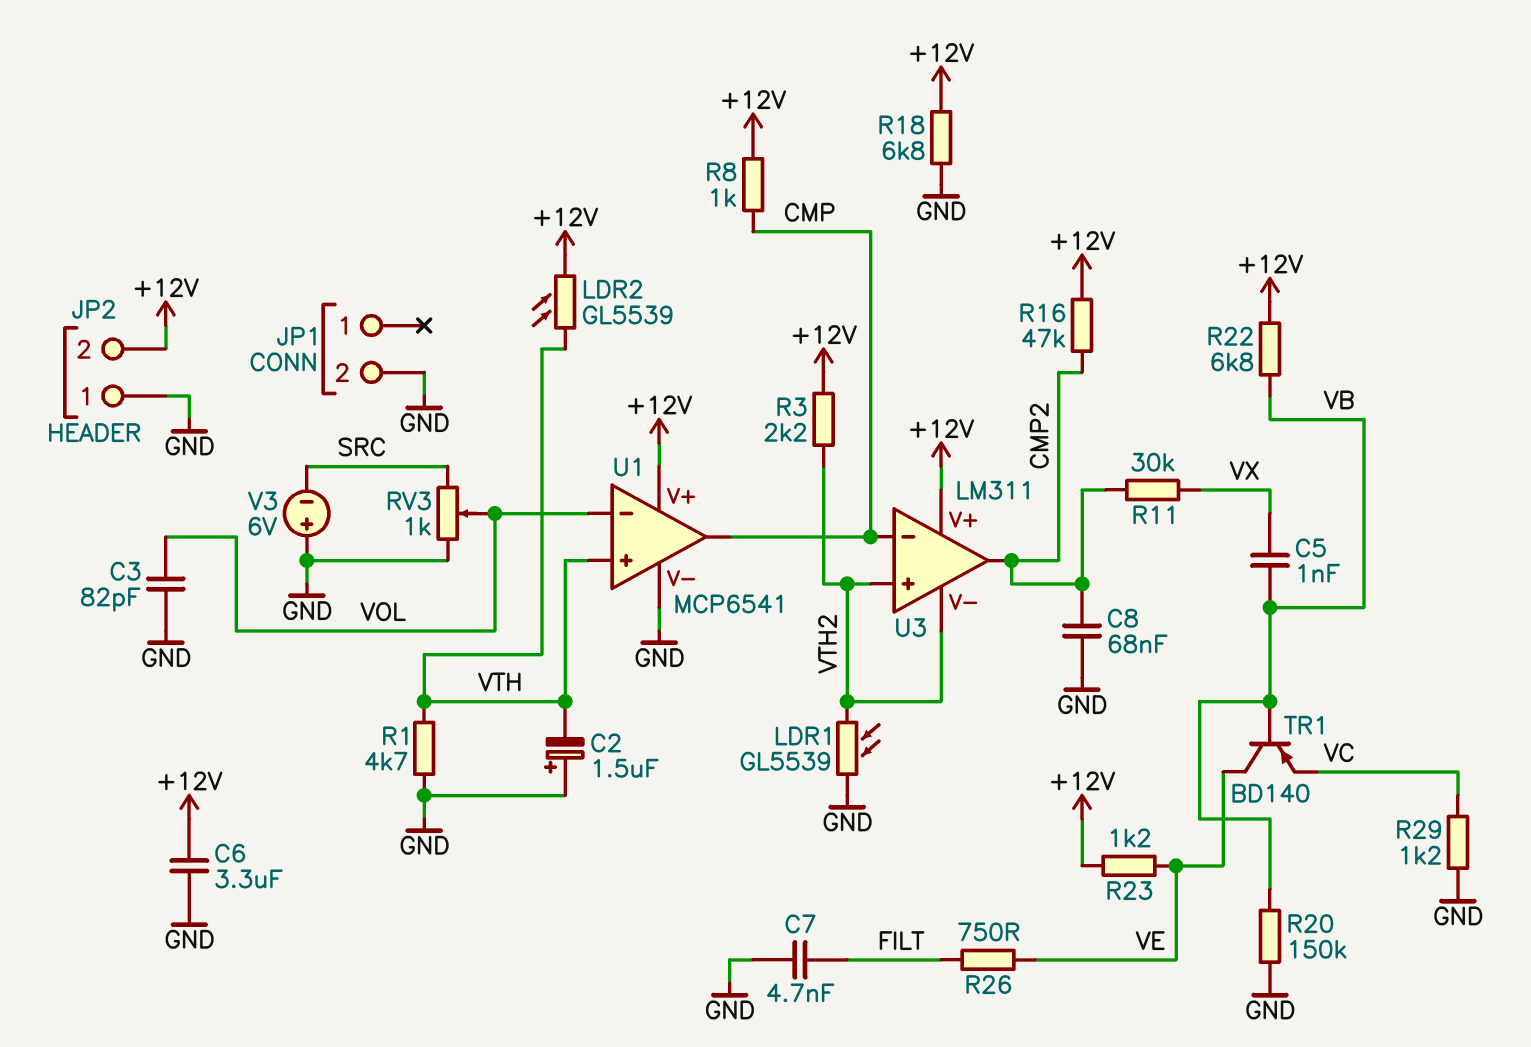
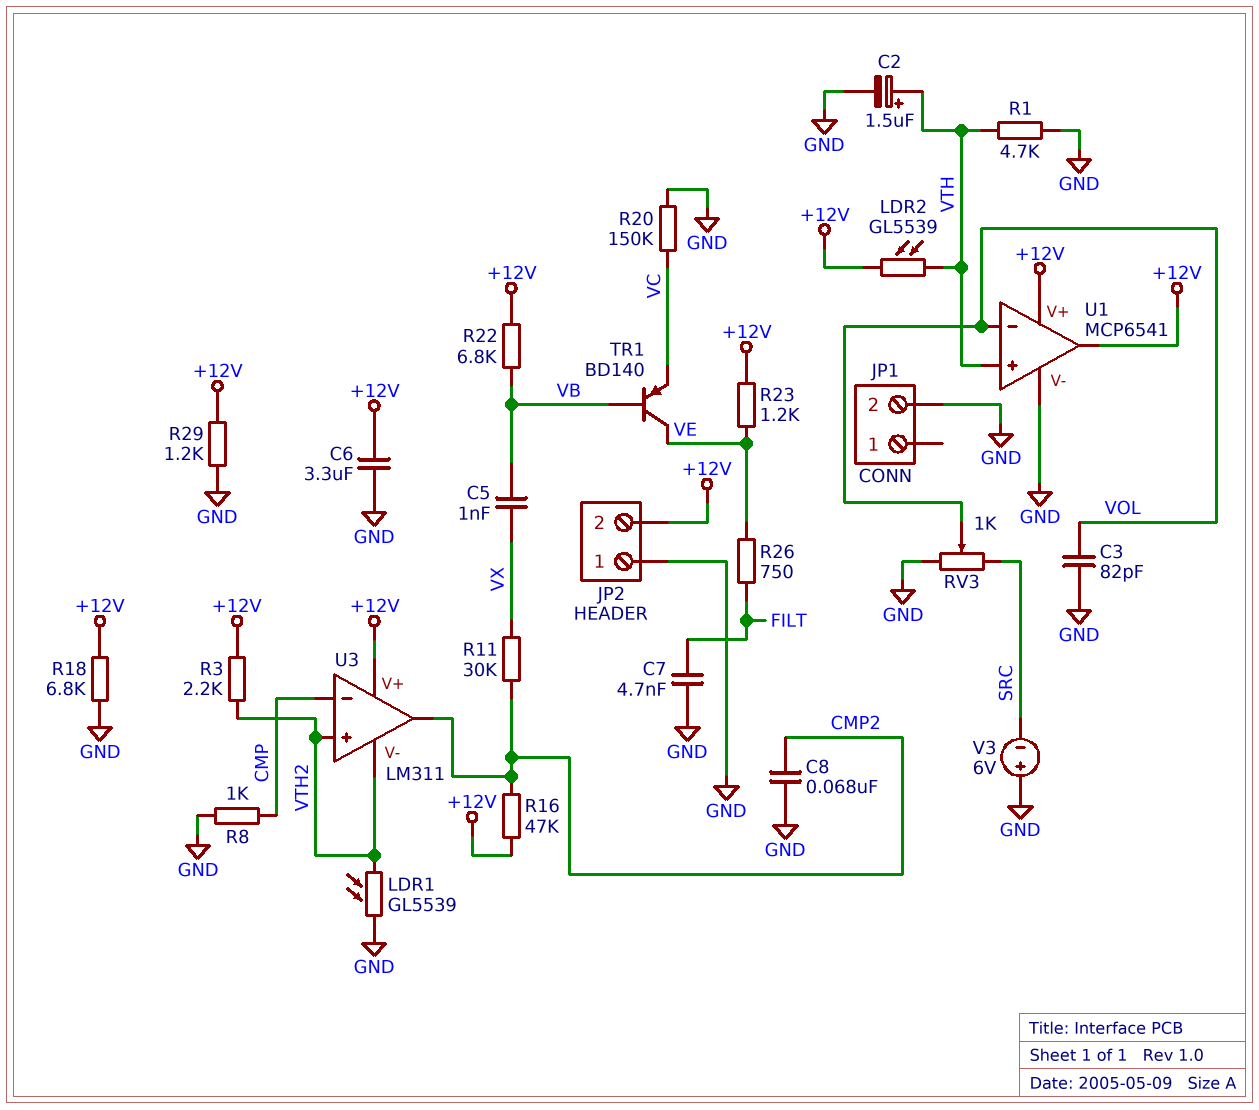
C2: 1.5uF (plus GND, minus VTH) -> 1.5uF (plus VTH, minus GND)
R8: 1k (+12V, CMP) -> 1k (CMP, GND)
R20: 150k (GND, VB) -> 150k (GND, VC)
R29: 1.2k (GND, VC) -> 1.2k (+12V, GND)
U1 pin out: CMP -> +12V

